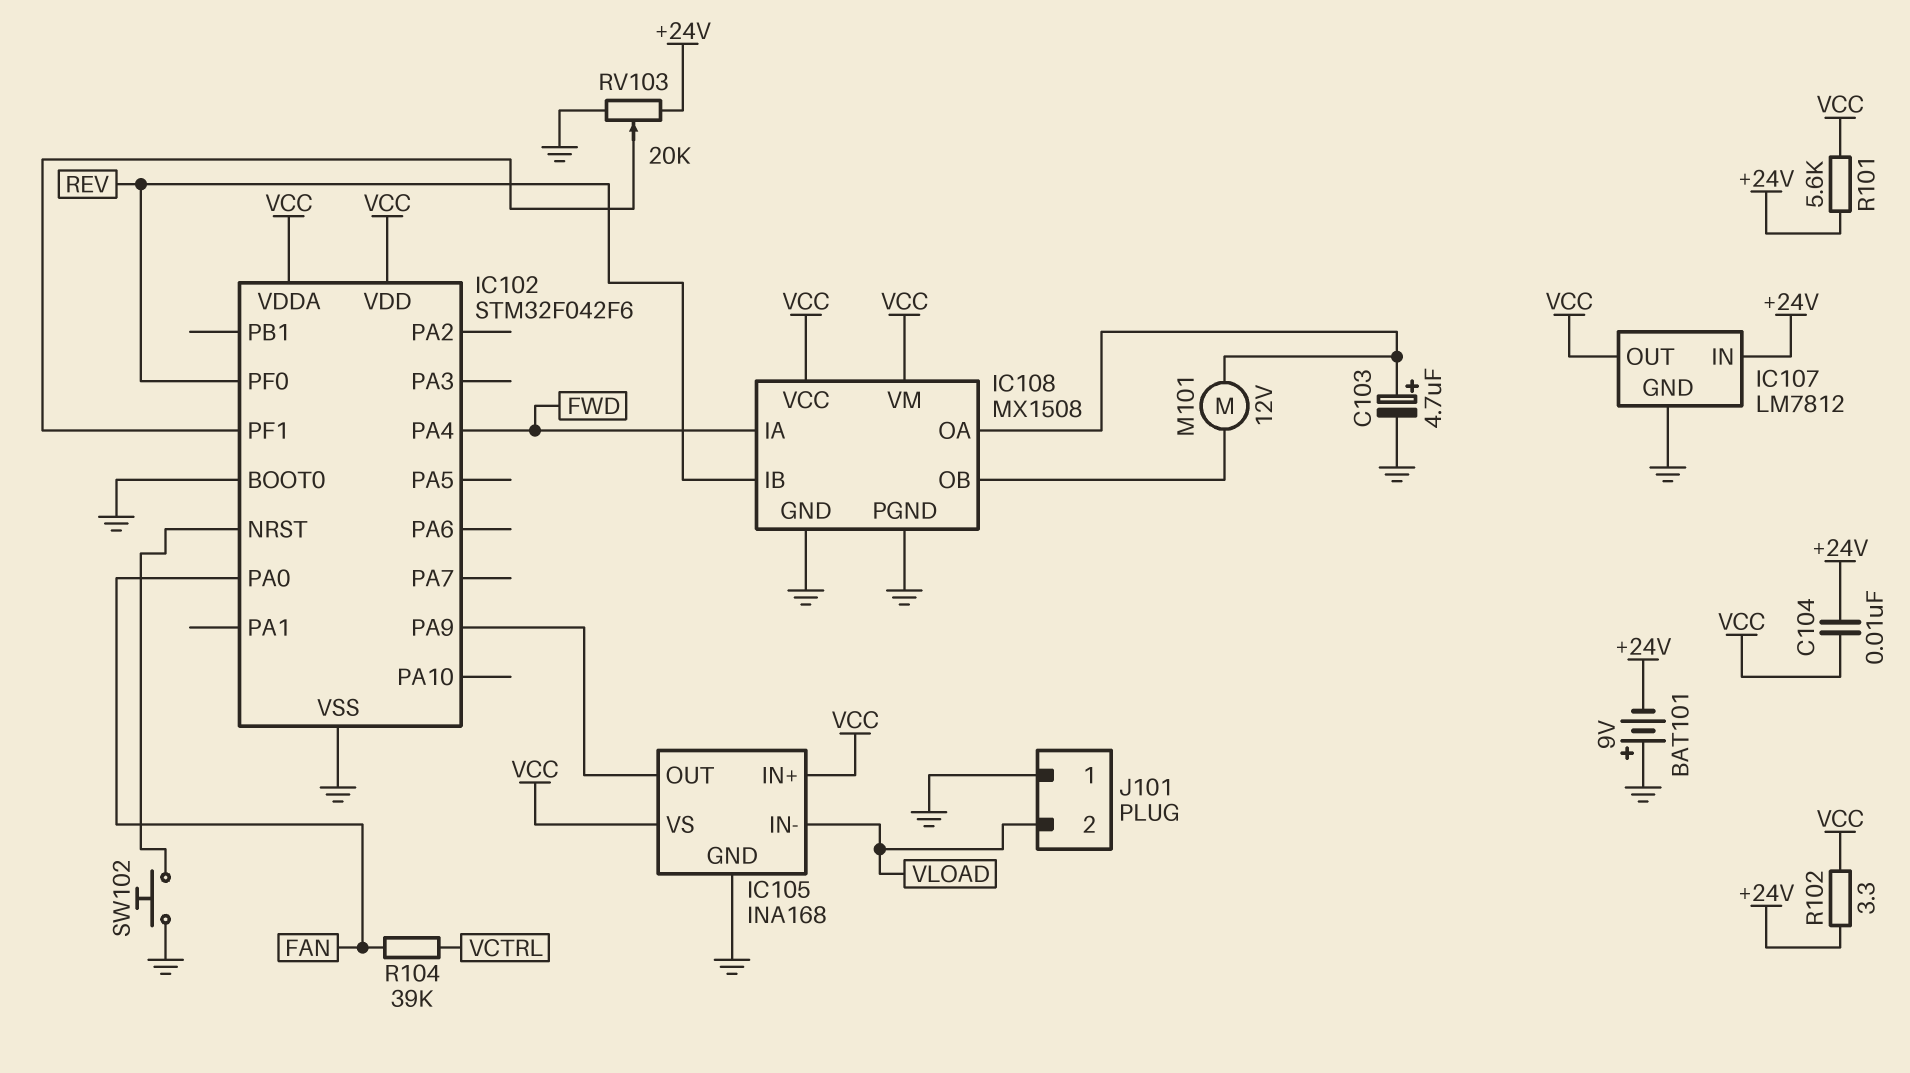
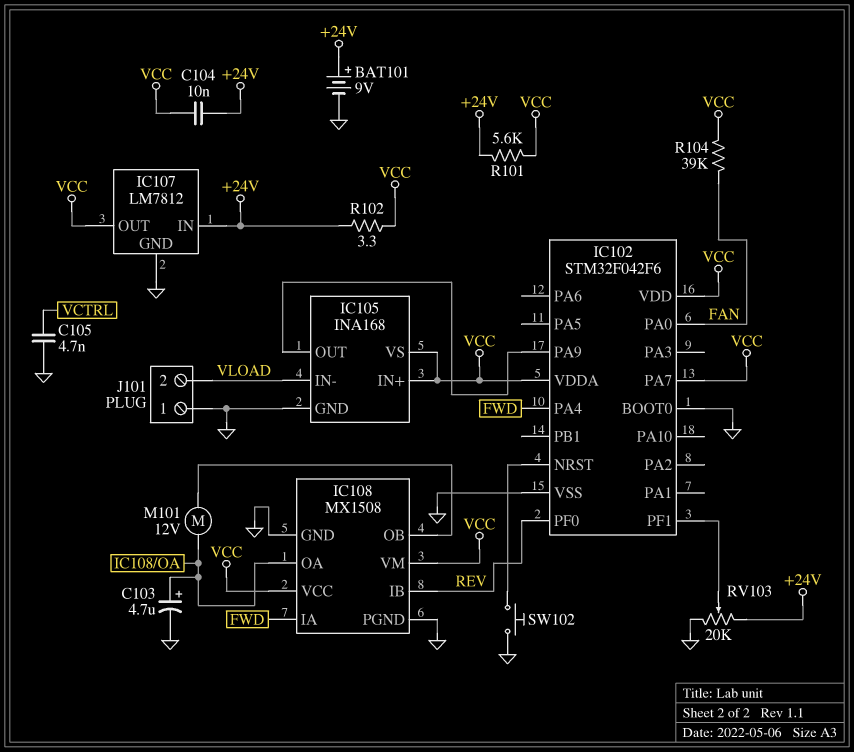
BAT101: 9V (plus GND, minus +24V) -> 9V (plus +24V, minus GND)
C105: none -> 4.7nF (GND, VCTRL)
IC102 pin PA7: none -> VCC
R104: 39k (FAN, VCTRL) -> 39k (FAN, VCC)

